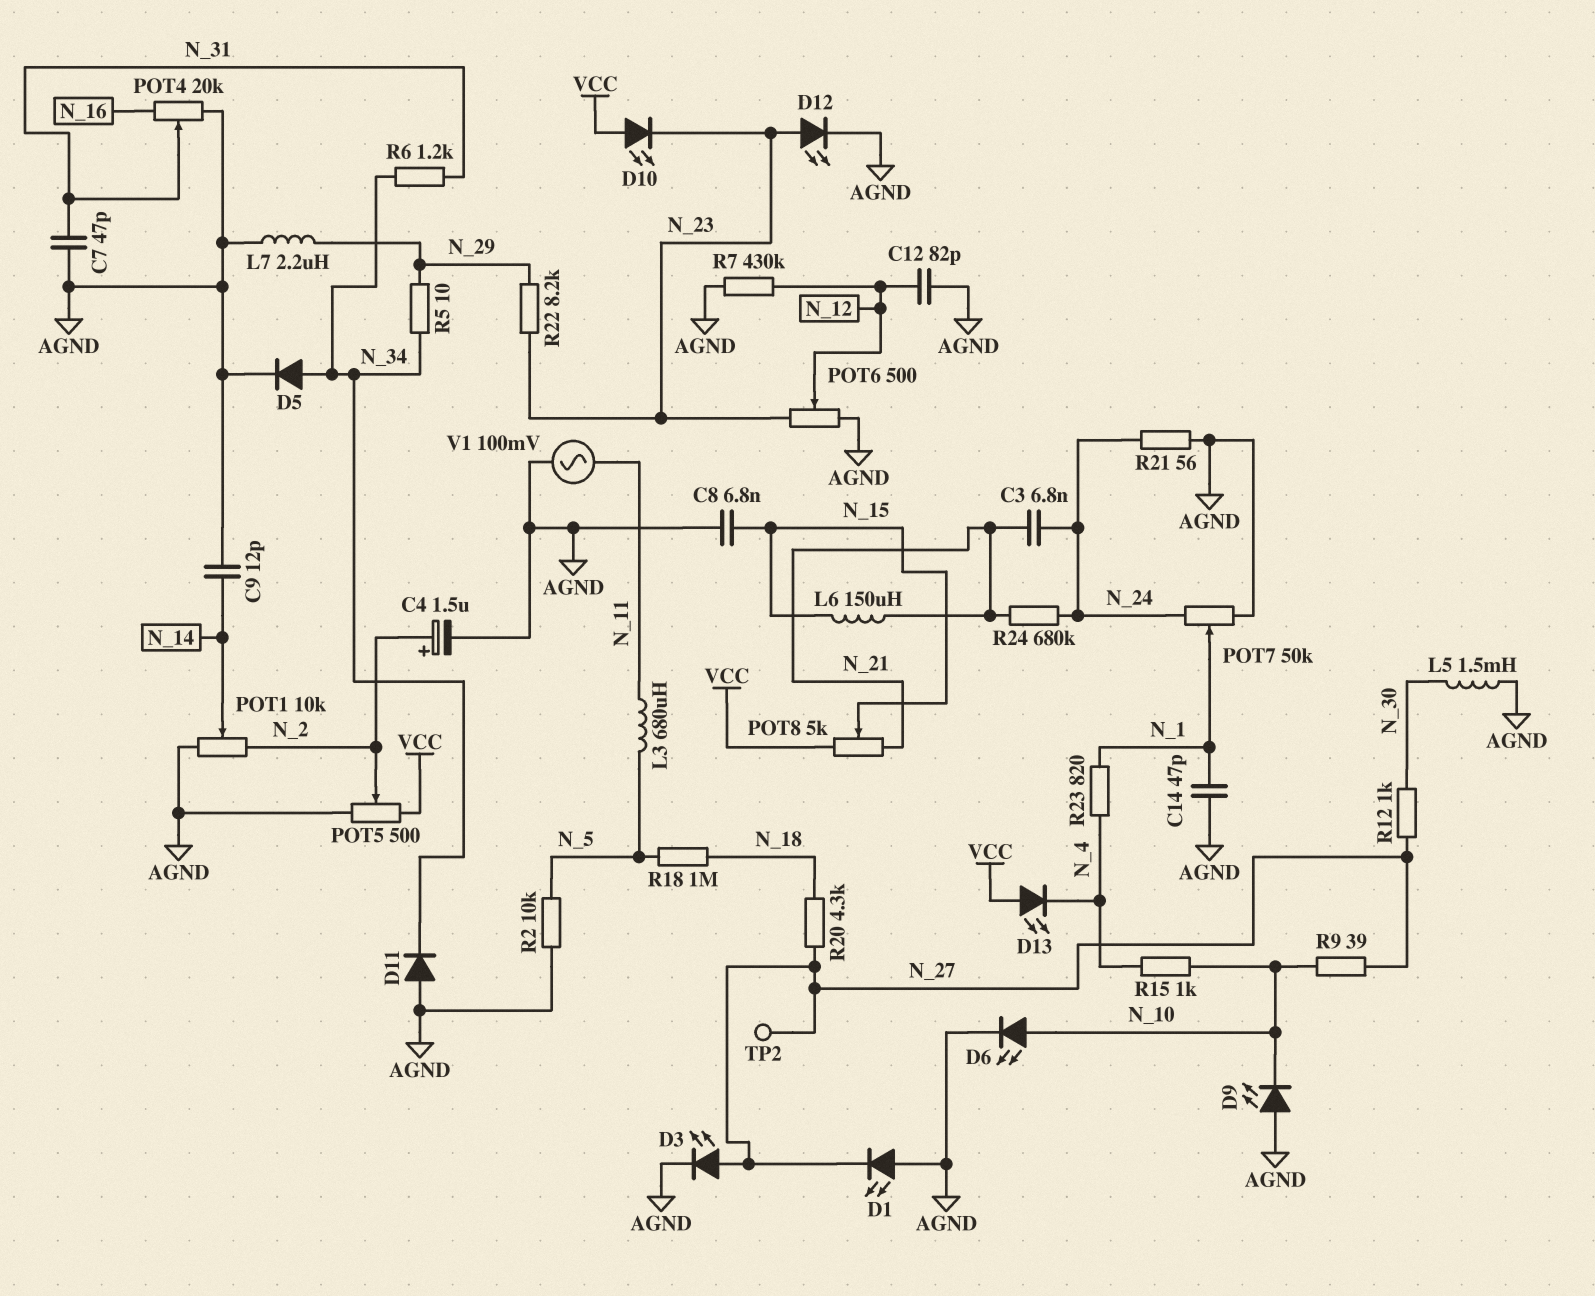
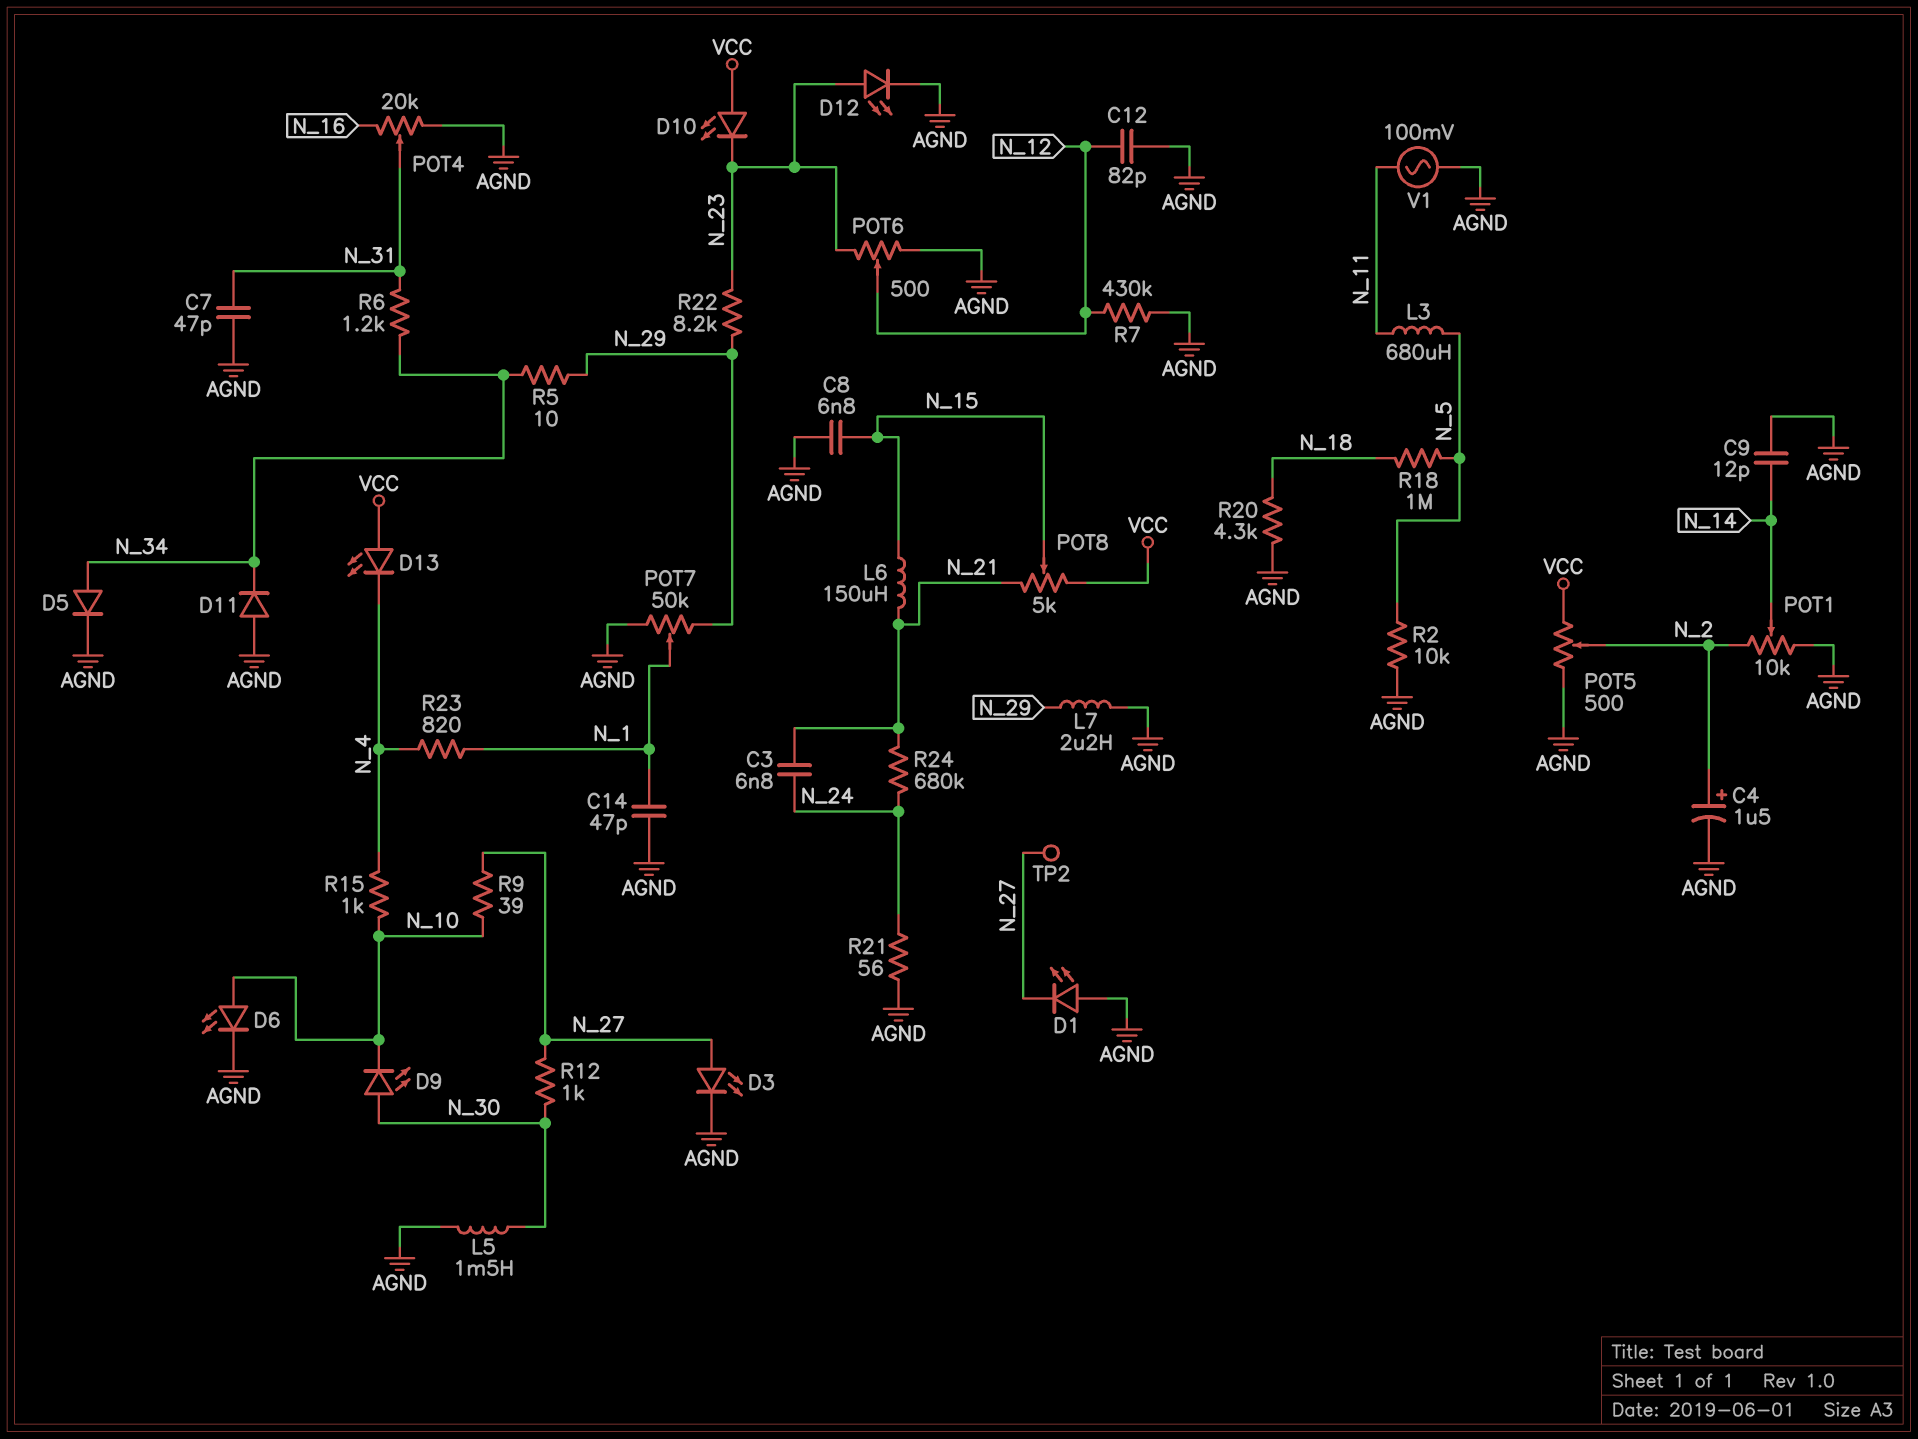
D9: LED (A AGND, K N_10) -> LED (A N_30, K N_10)
POT7: 50k (AGND, N_24, wiper N_1) -> 50k (AGND, N_29, wiper N_1)
R20: 4.3k (N_18, N_27) -> 4.3k (AGND, N_18)

